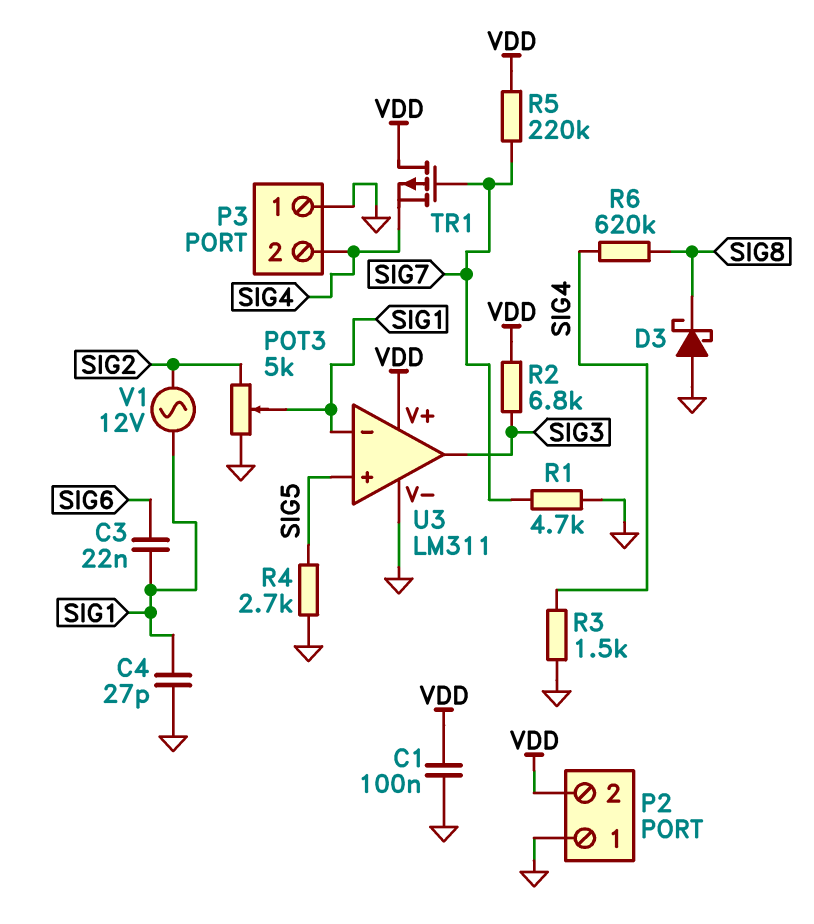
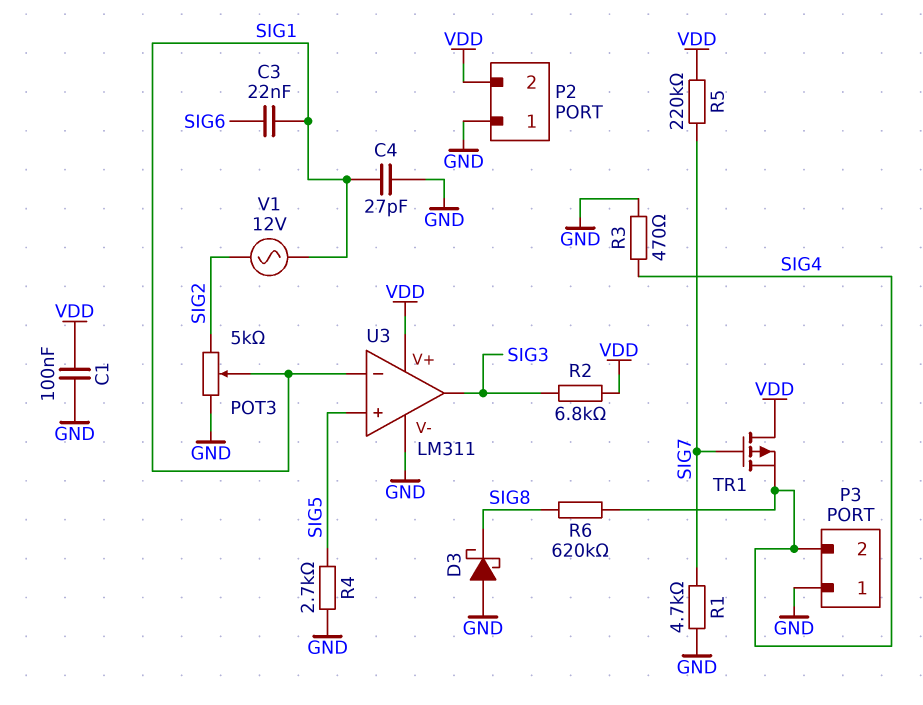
R3: 1.5k (GND, SIG4) -> 470 (GND, SIG4)

